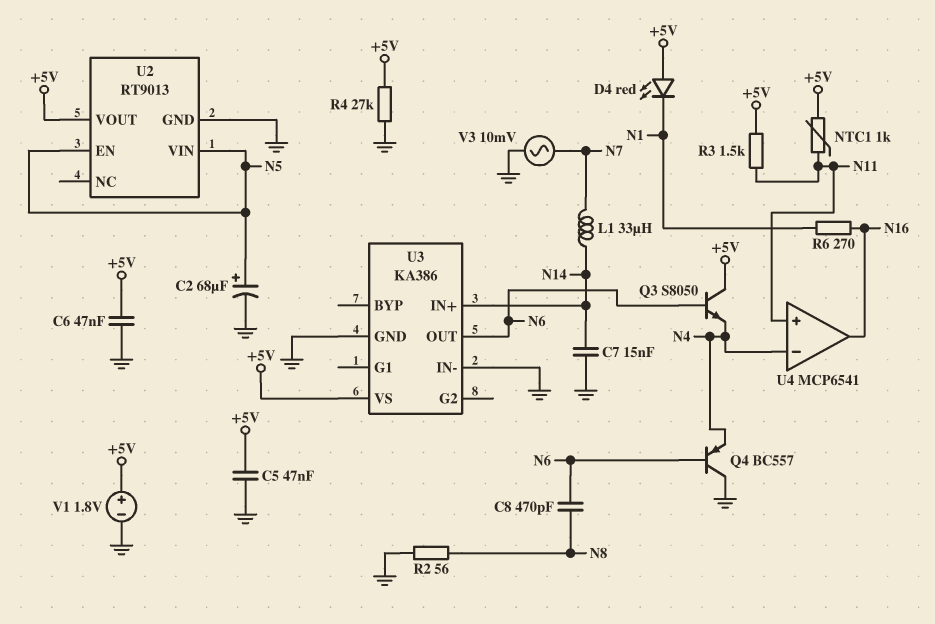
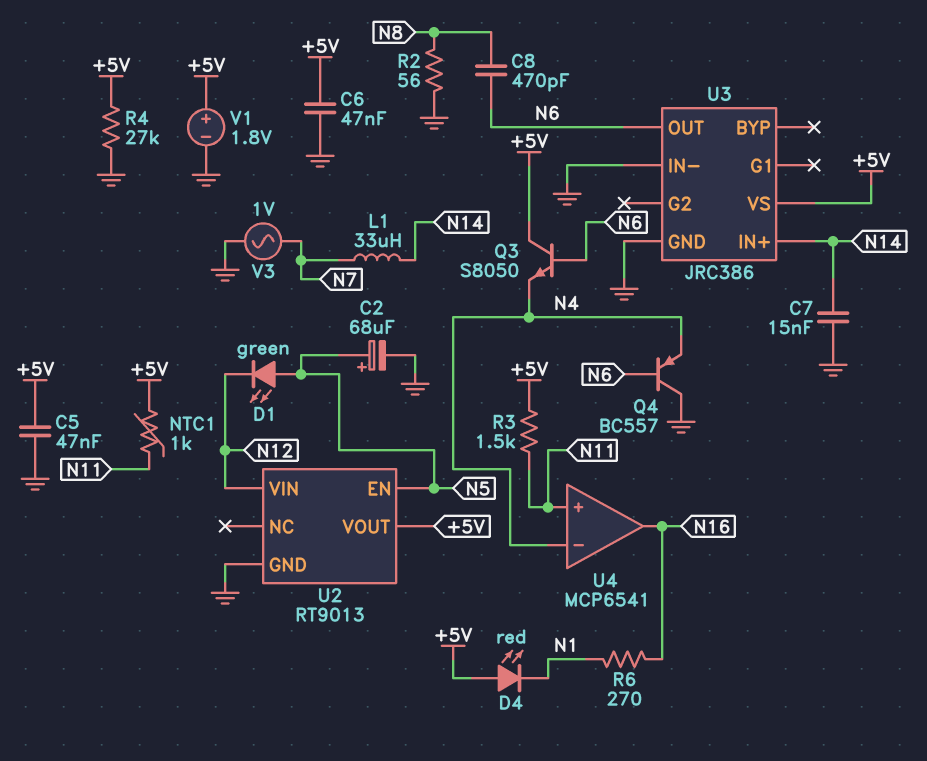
D1: none -> LED green (A N5, K N12)
U2 pin VIN: N5 -> N12
U3: KA386 -> JRC386
V3: AC 10mV (GND, N7) -> AC 1V (GND, N7)

